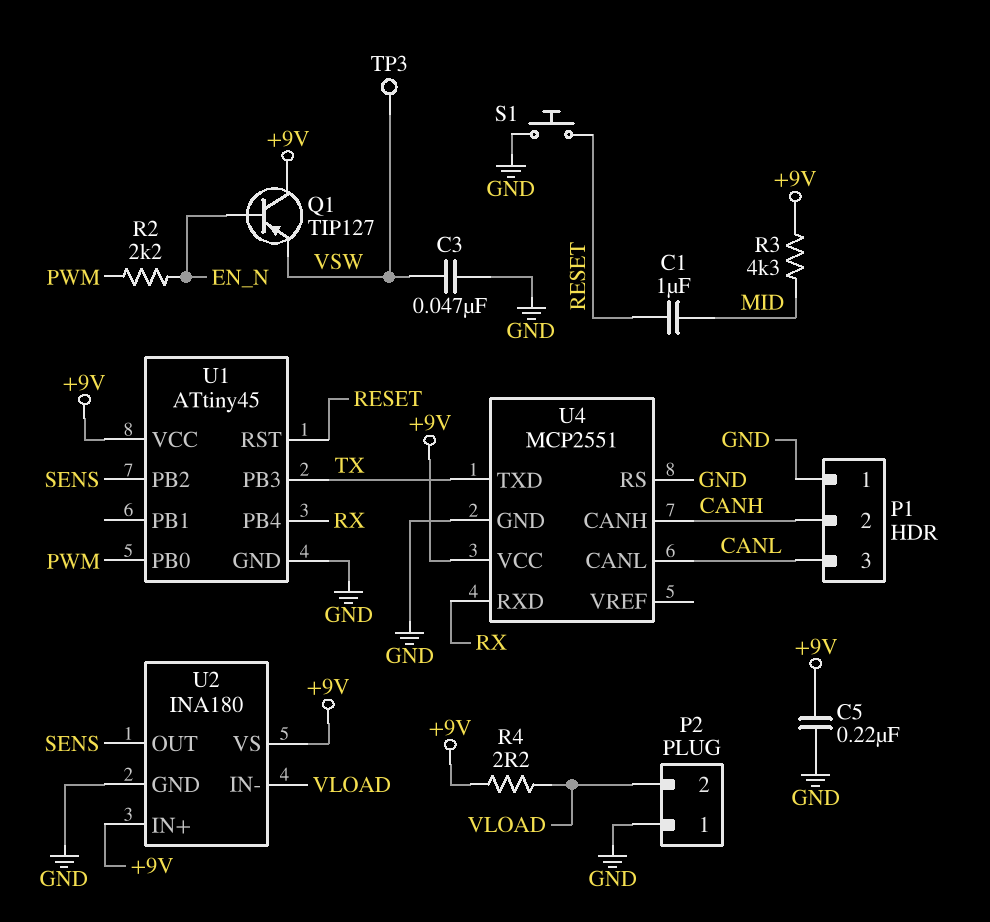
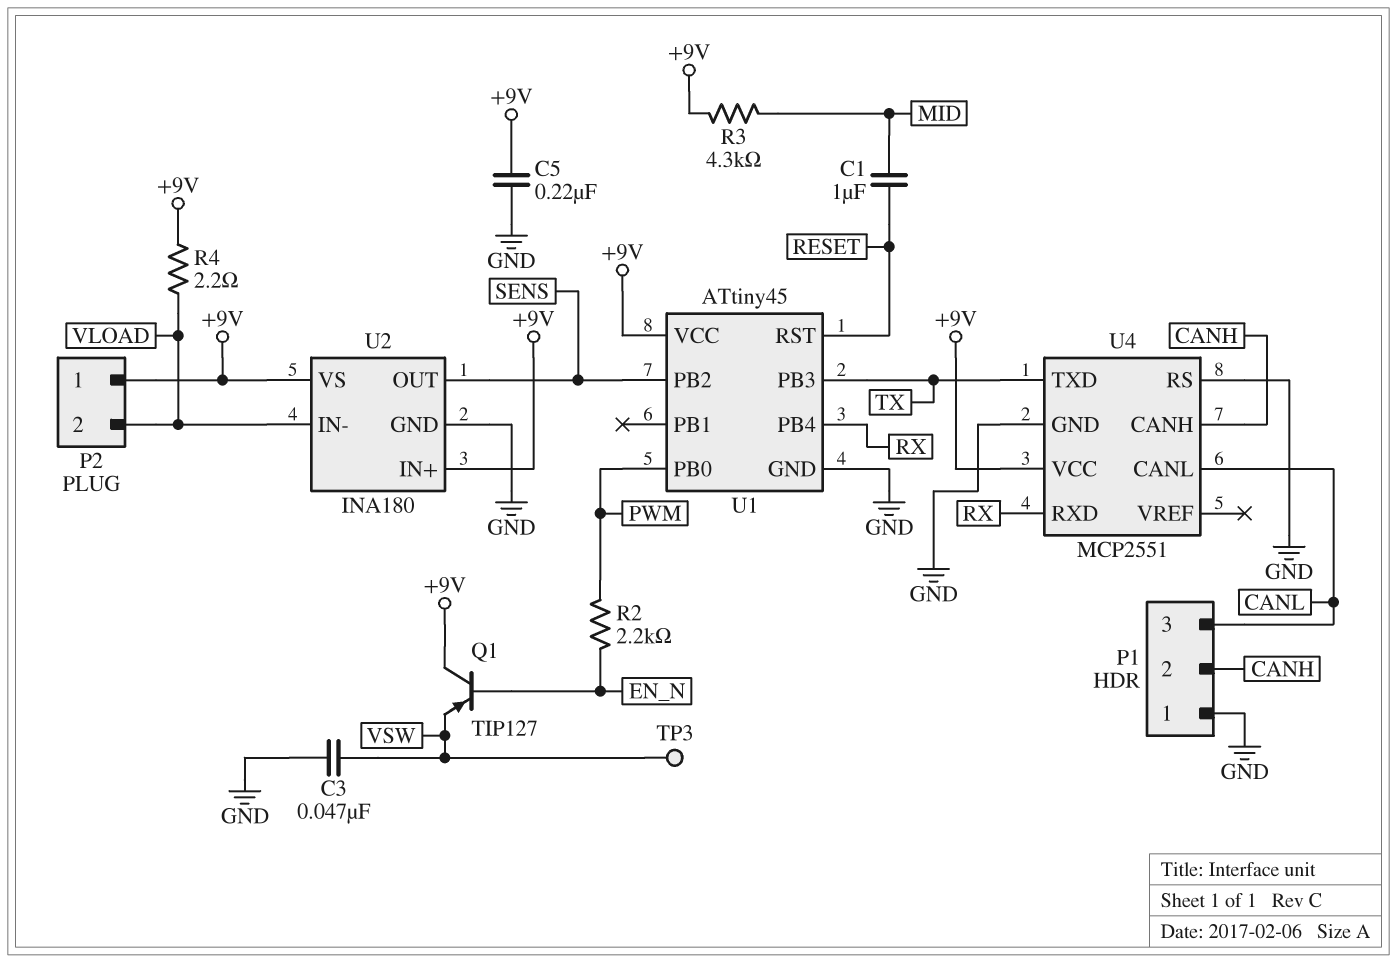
P2 pin 1: GND -> +9V
S1: button (GND, RESET) -> none

